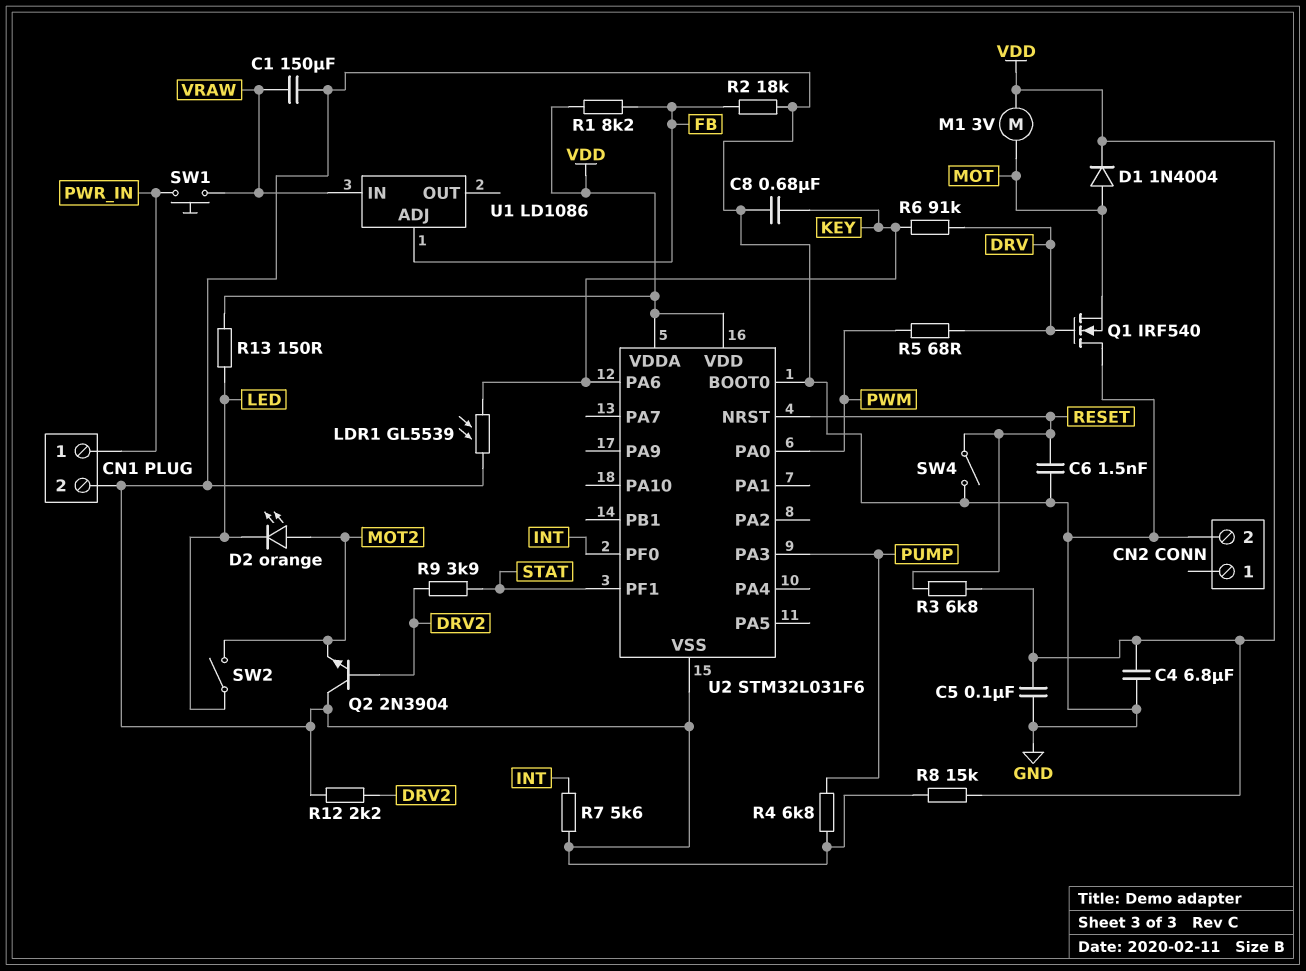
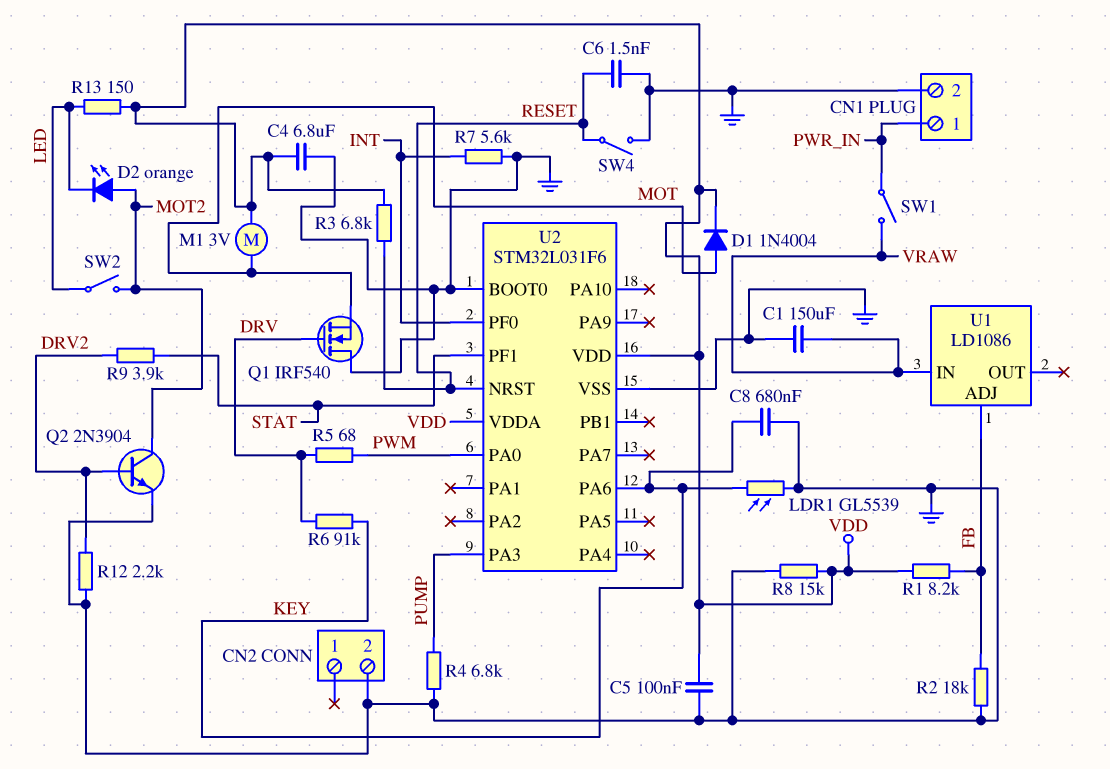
Q2: NPN 2N3904 (B DRV2, C GND, E MOT2) -> NPN 2N3904 (B DRV2, C MOT2, E GND)
SW1: button (PWR_IN, VRAW) -> switch (PWR_IN, VRAW)

